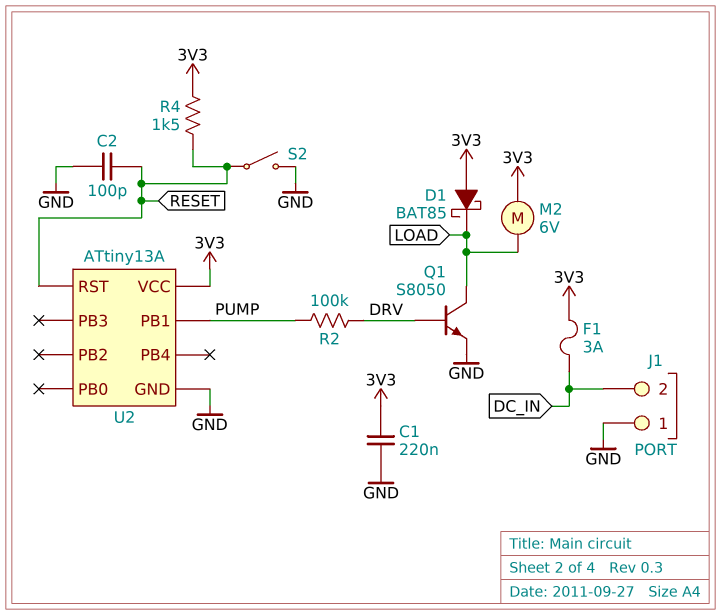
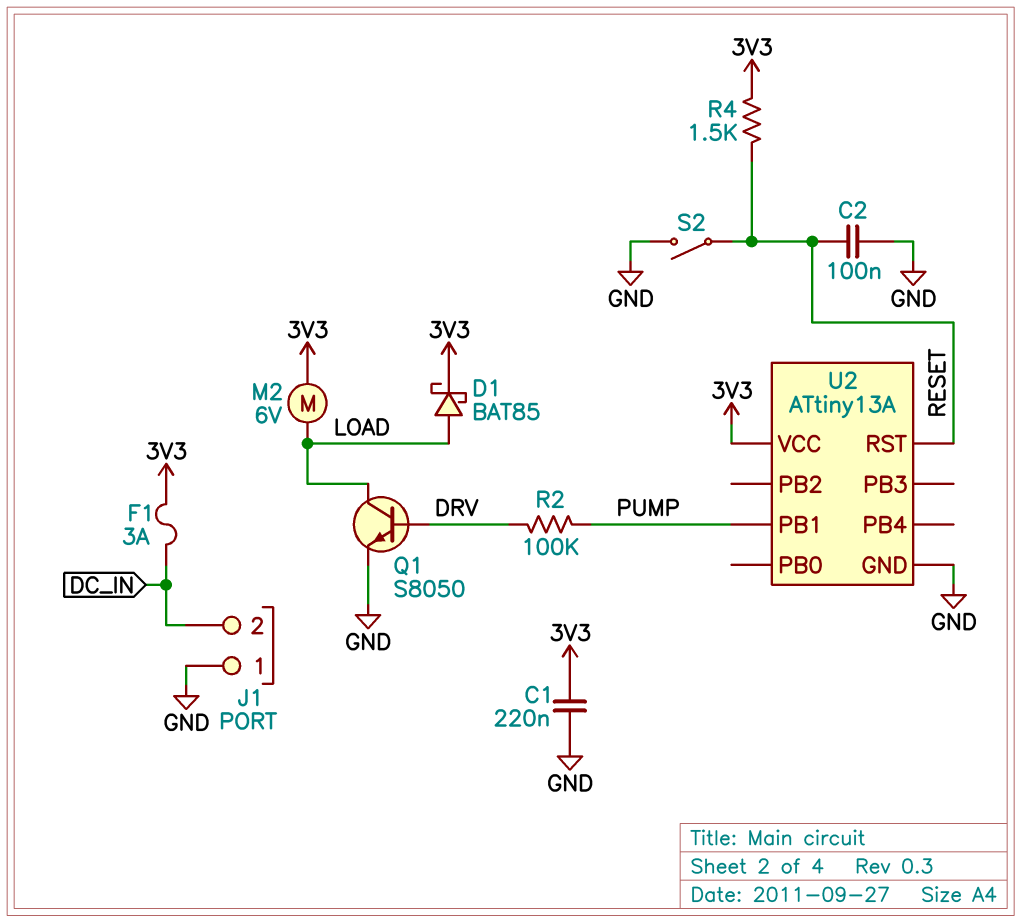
C2: 100pF (GND, RESET) -> 100nF (GND, RESET)
D1: schottky BAT85 (A 3V3, K LOAD) -> schottky BAT85 (A LOAD, K 3V3)

